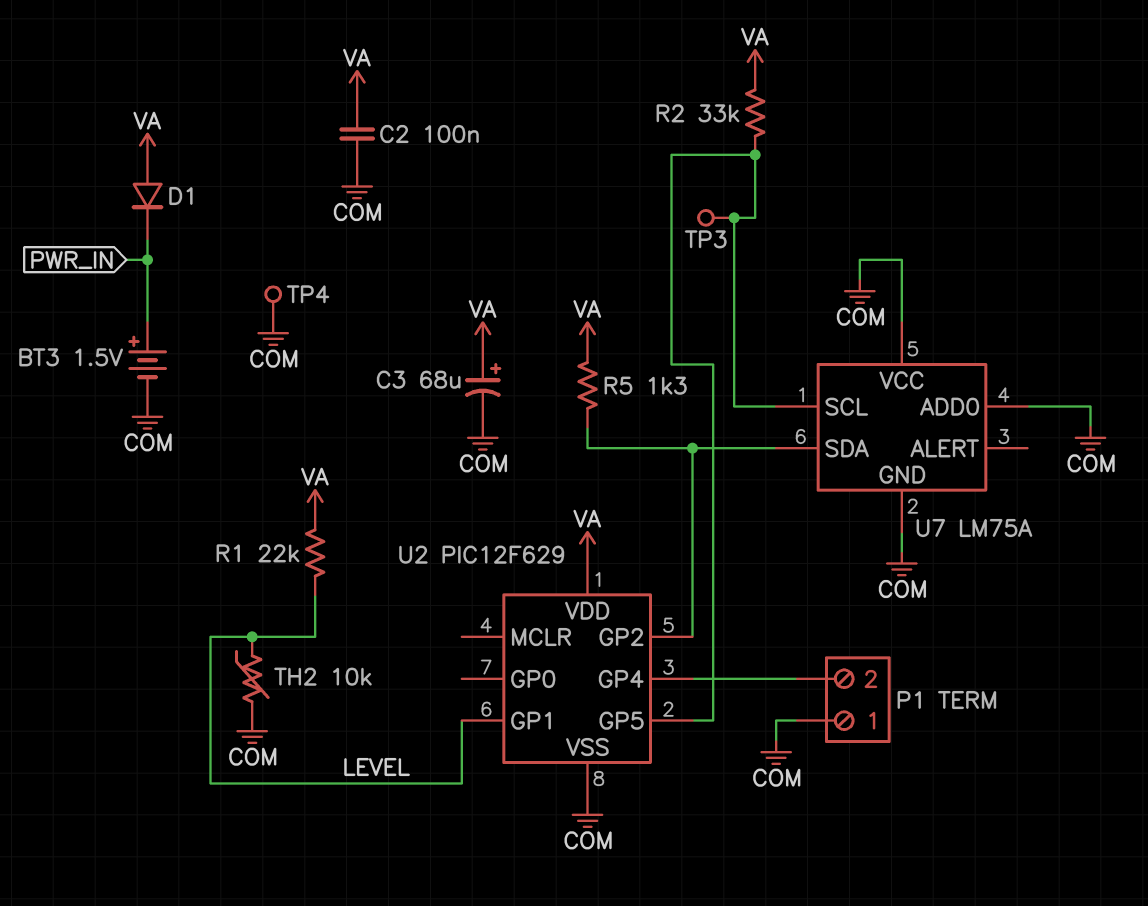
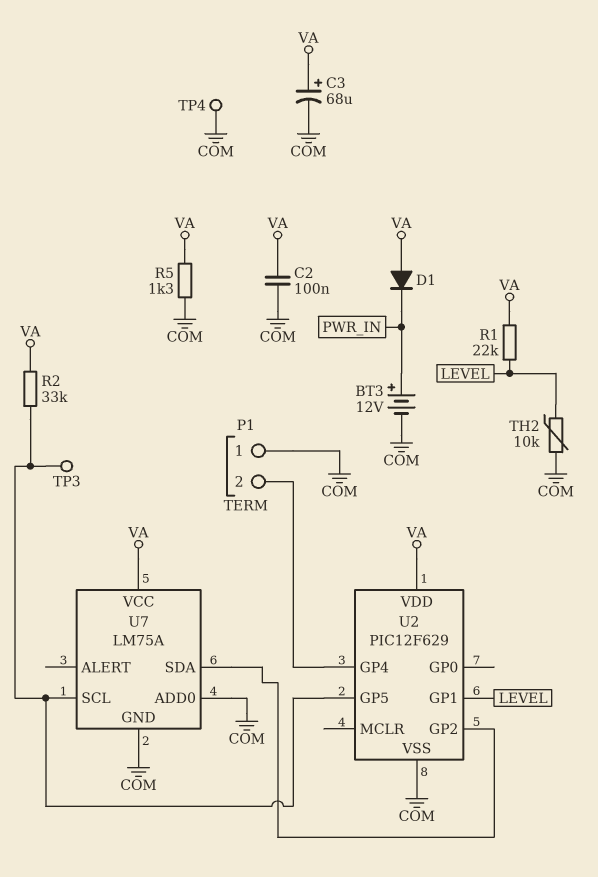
BT3: 1.5V (plus PWR_IN, minus COM) -> 12V (plus PWR_IN, minus COM)
R5: 1.3k (U2/GP2, VA) -> 1.3k (COM, VA)
U7 pin VCC: COM -> VA

